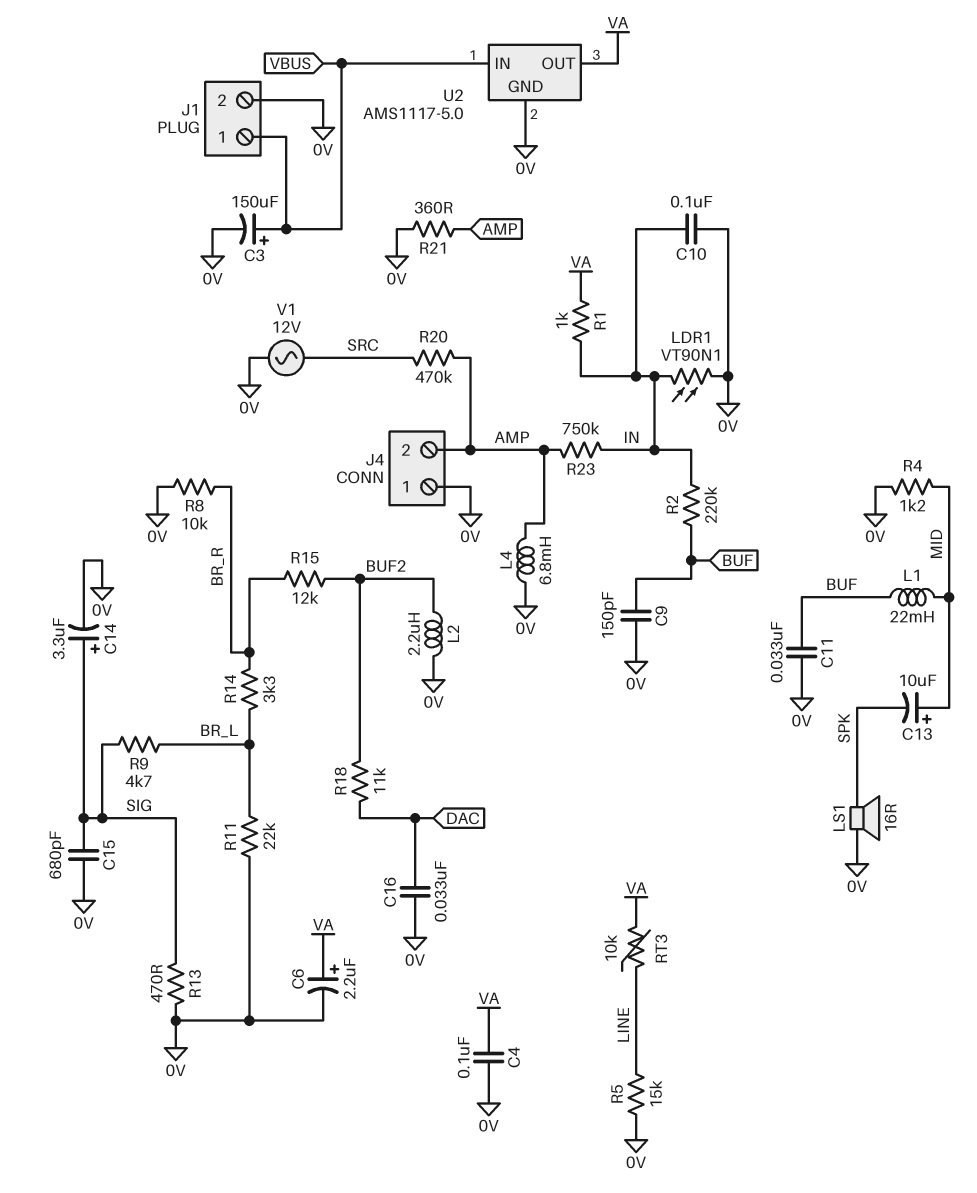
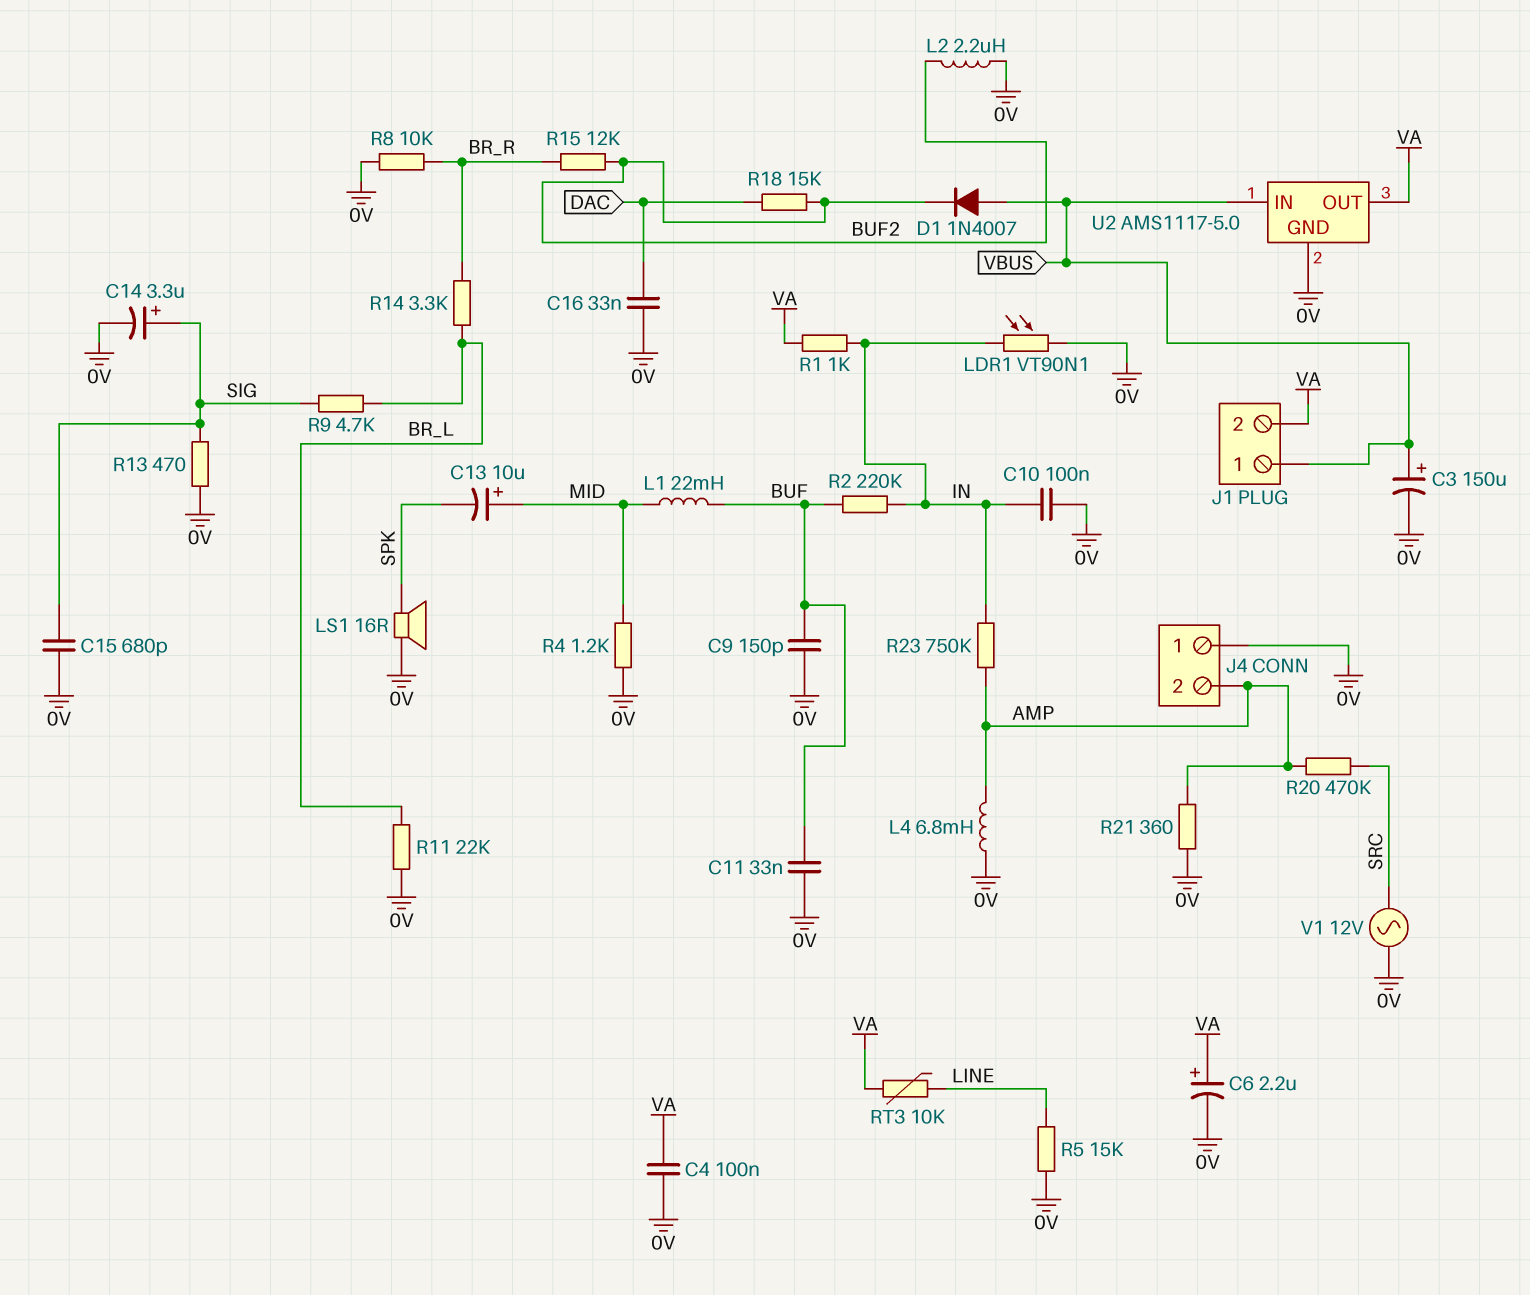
D1: none -> diode 1N4007 (A VBUS, K BUF2)
J1 pin 2: 0V -> VA
R18: 11k (BUF2, DAC) -> 15k (BUF2, DAC)

